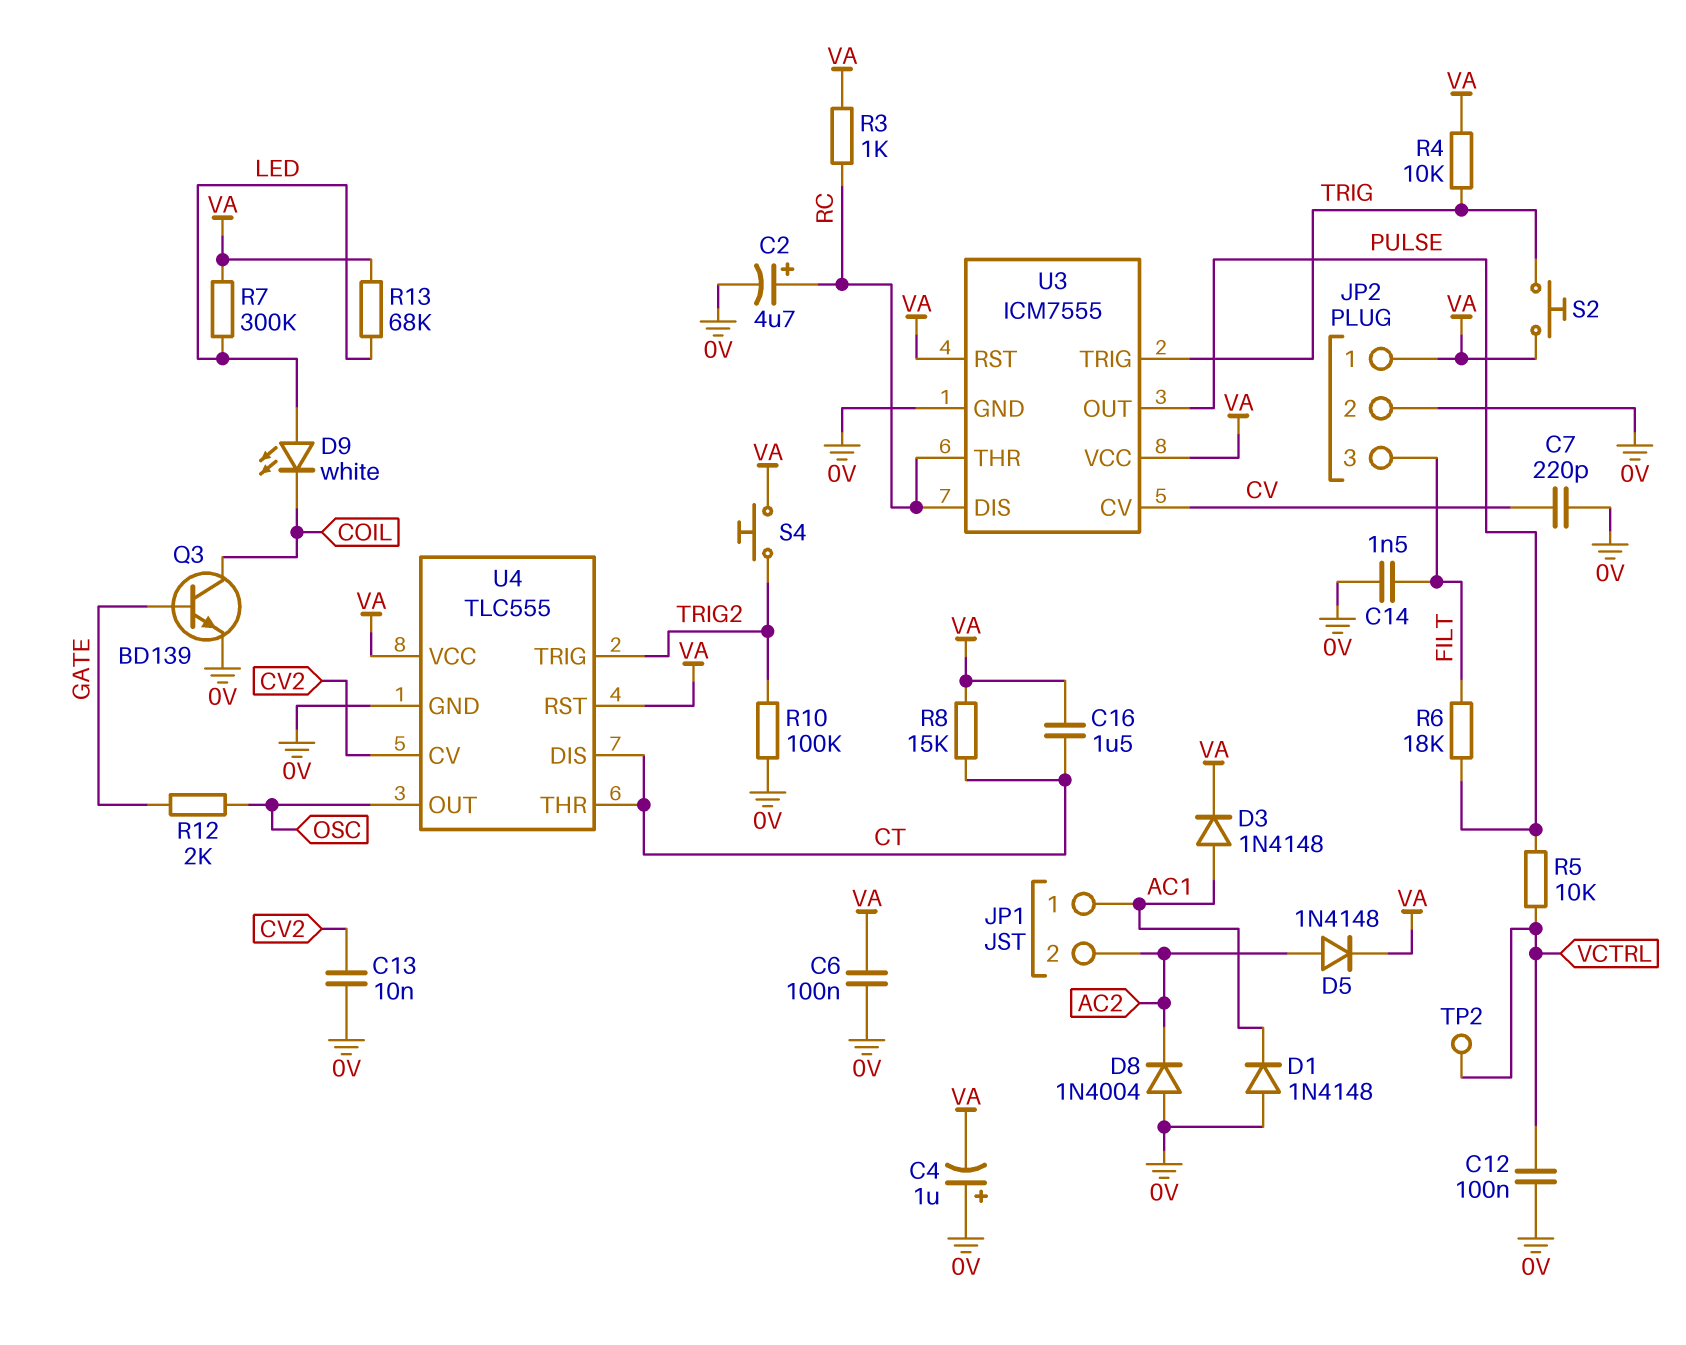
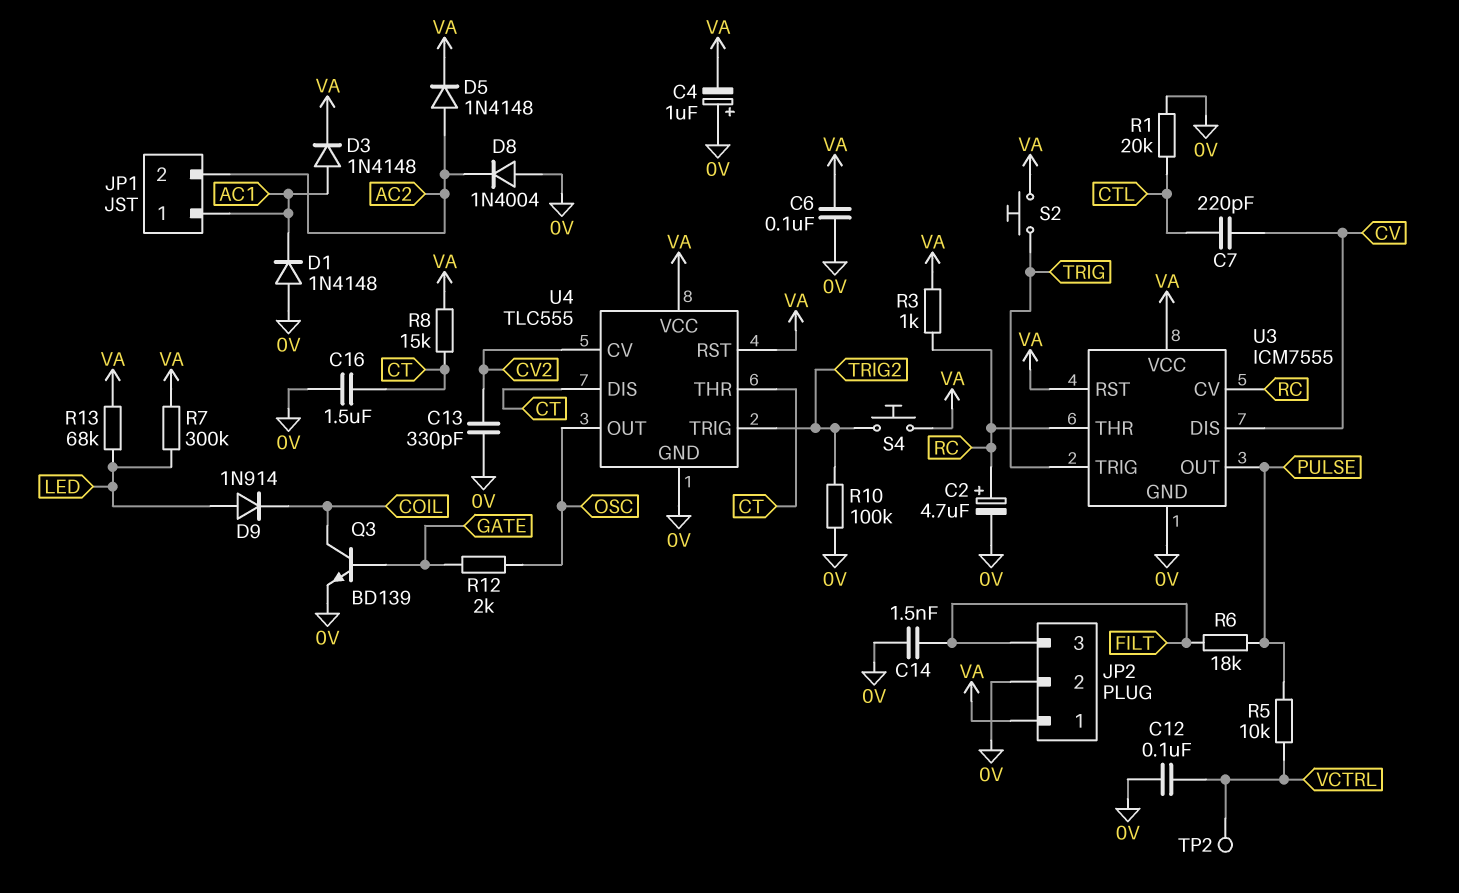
C7: 220pF (0V, CV) -> 220pF (CTL, CV)
C13: 10nF (0V, CV2) -> 330pF (0V, CV2)
C16: 1.5uF (CT, VA) -> 1.5uF (0V, CT)
D9: LED white (A LED, K COIL) -> diode 1N914 (A LED, K COIL)
R1: none -> 20k (0V, CTL)
R4: 10k (TRIG, VA) -> none
U3 pin CV: CV -> RC
U3 pin DIS: RC -> CV

